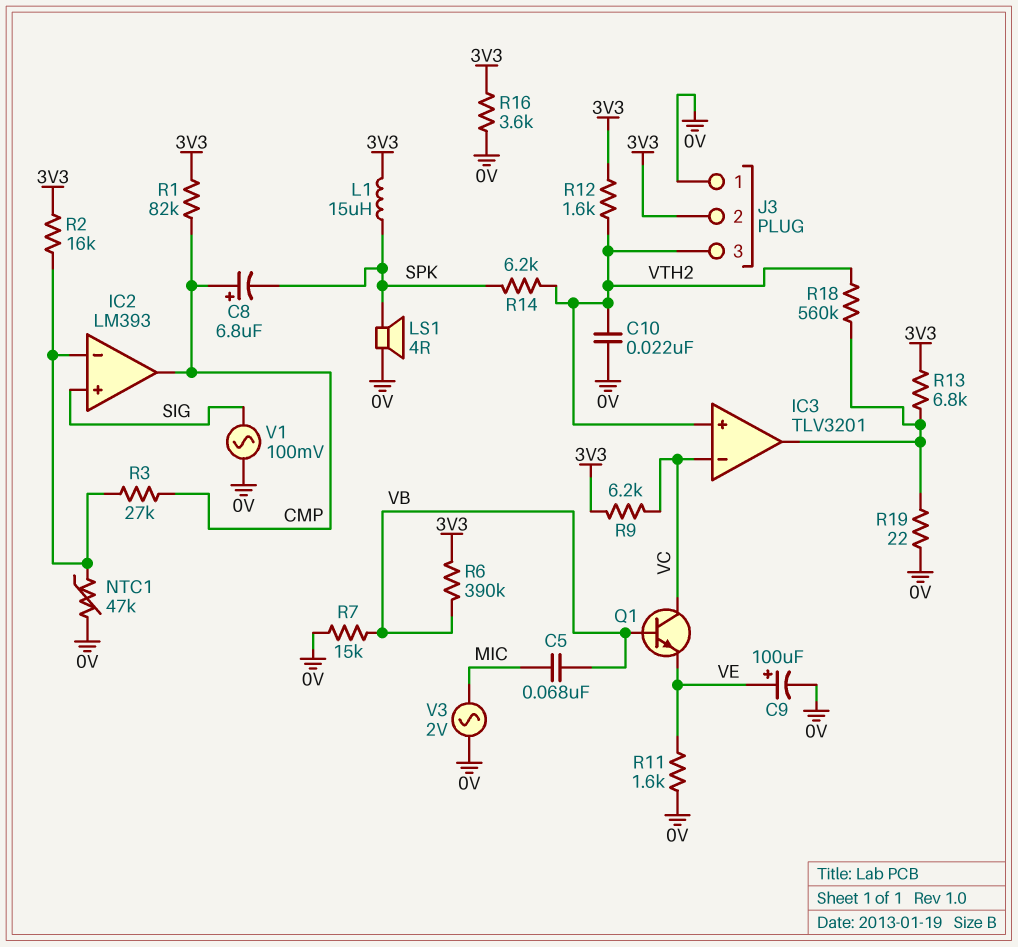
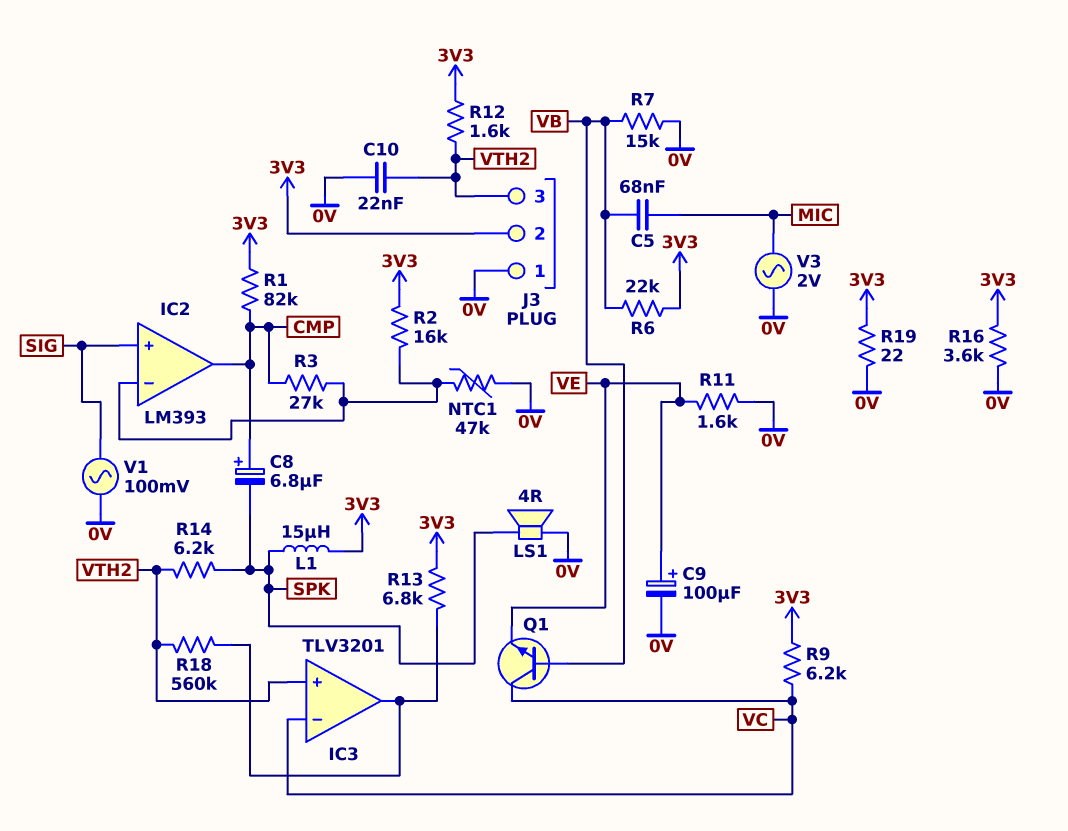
R6: 390k (3V3, VB) -> 22k (3V3, VB)
R19: 22 (0V, IC3/out) -> 22 (0V, 3V3)

